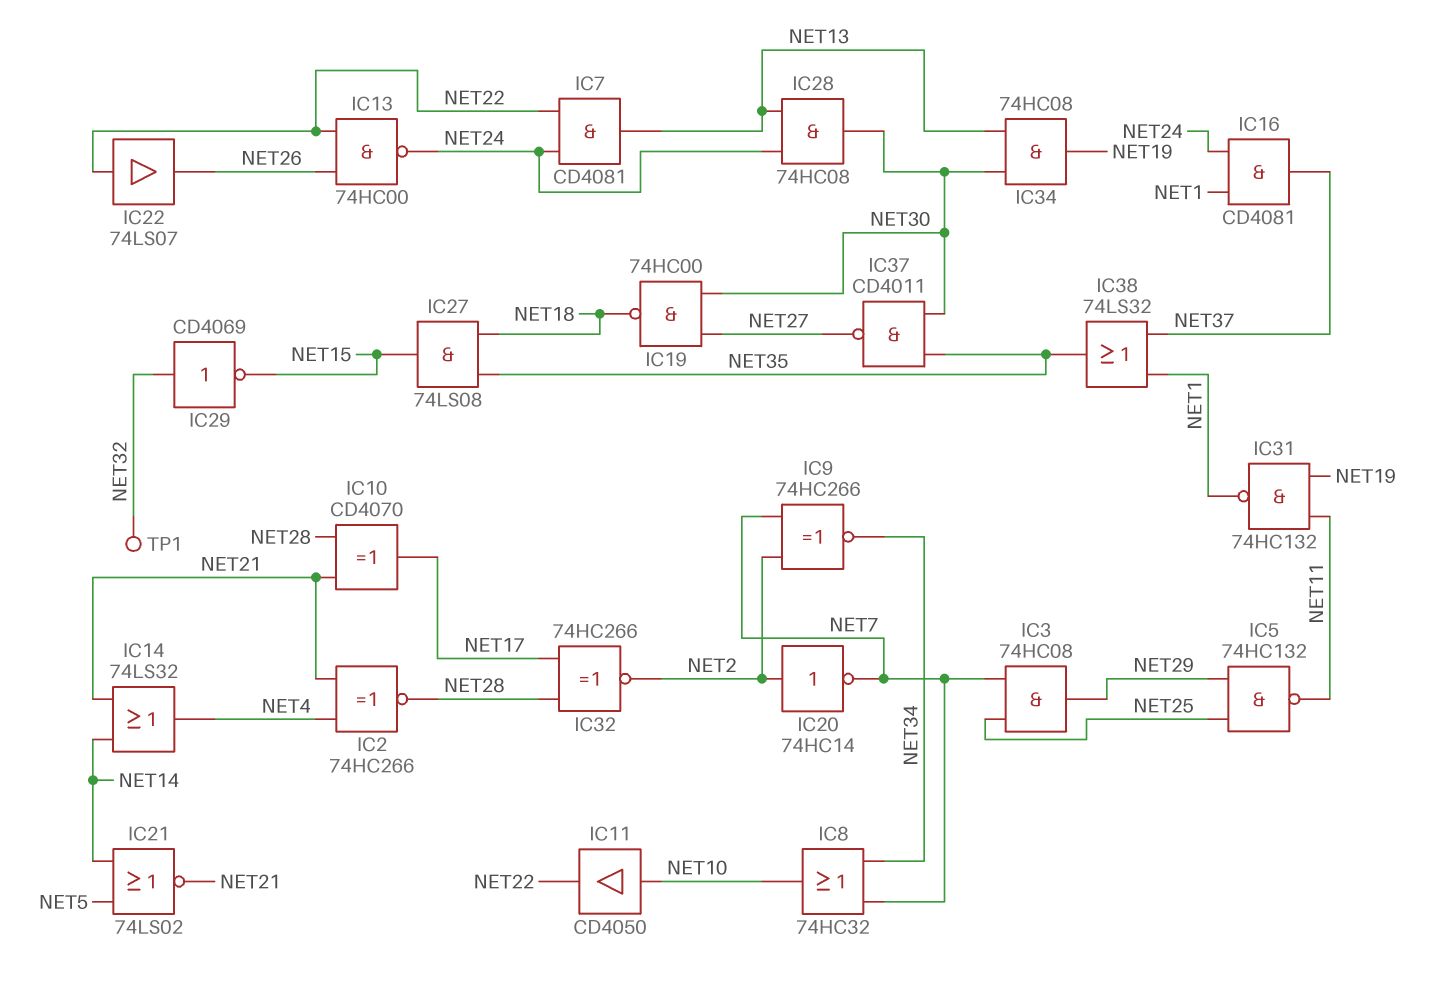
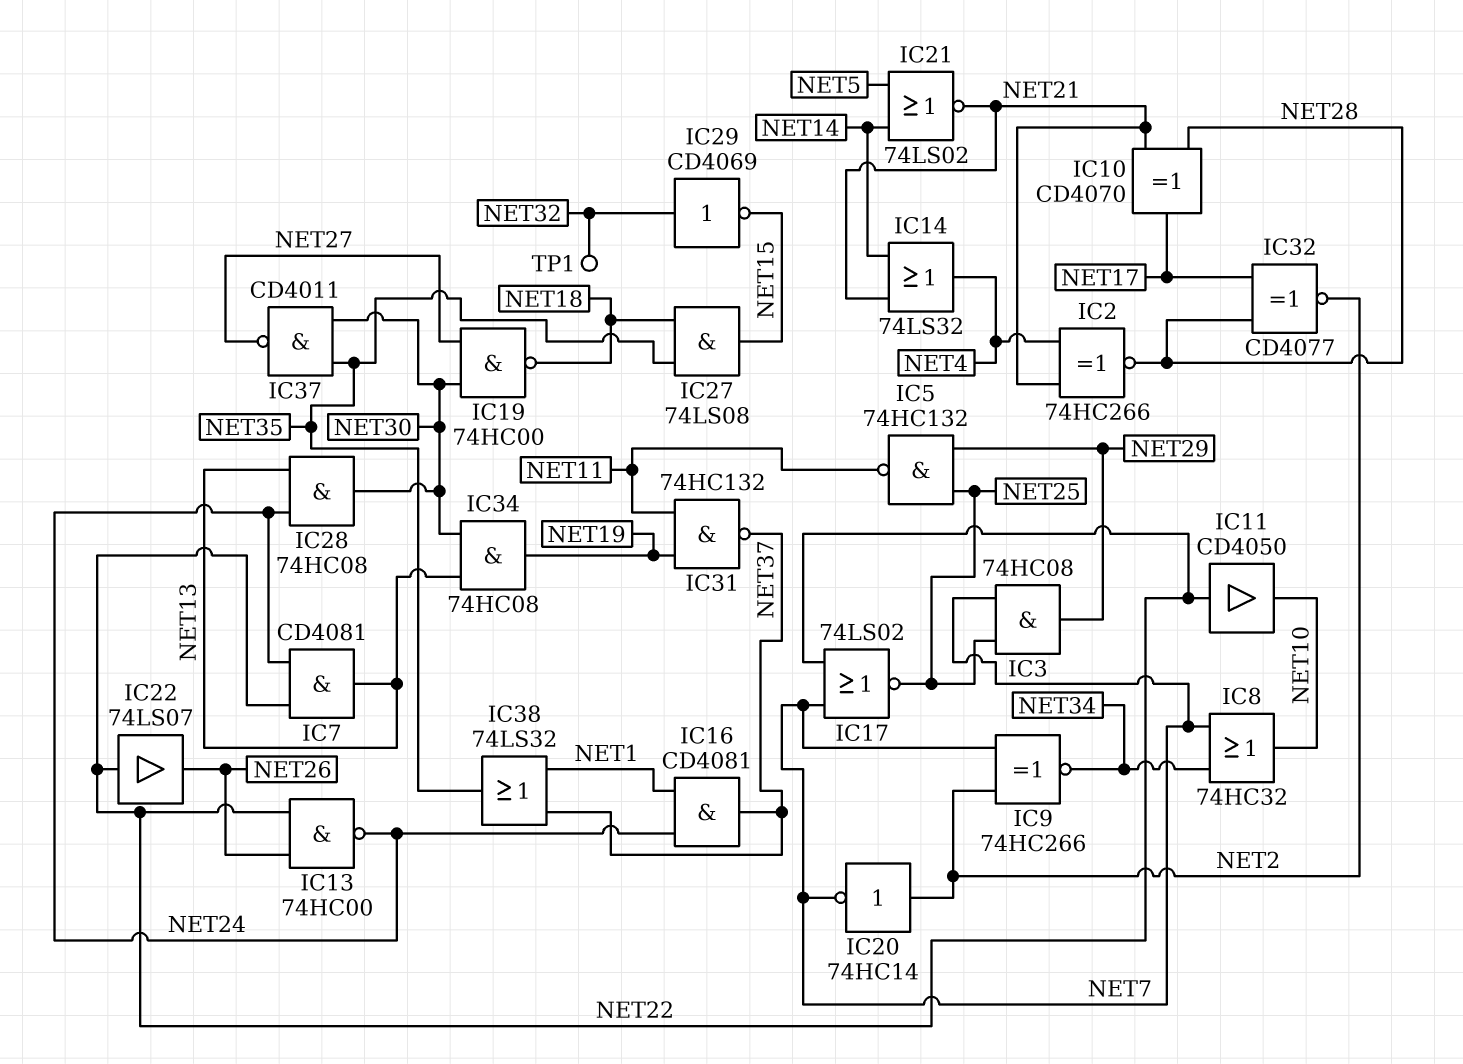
IC11: buffer CD4050 (in NET10, out NET22) -> buffer CD4050 (in NET22, out NET10)
IC17: none -> NOR 74LS02 (in NET7, in NET22, out NET25)
IC31: NAND 74HC132 (in NET11, in NET19, out NET1) -> NAND 74HC132 (in NET11, in NET19, out NET37)
IC32: XNOR 74HC266 (in NET17, in NET28, out NET2) -> XNOR CD4077 (in NET17, in NET28, out NET2)

